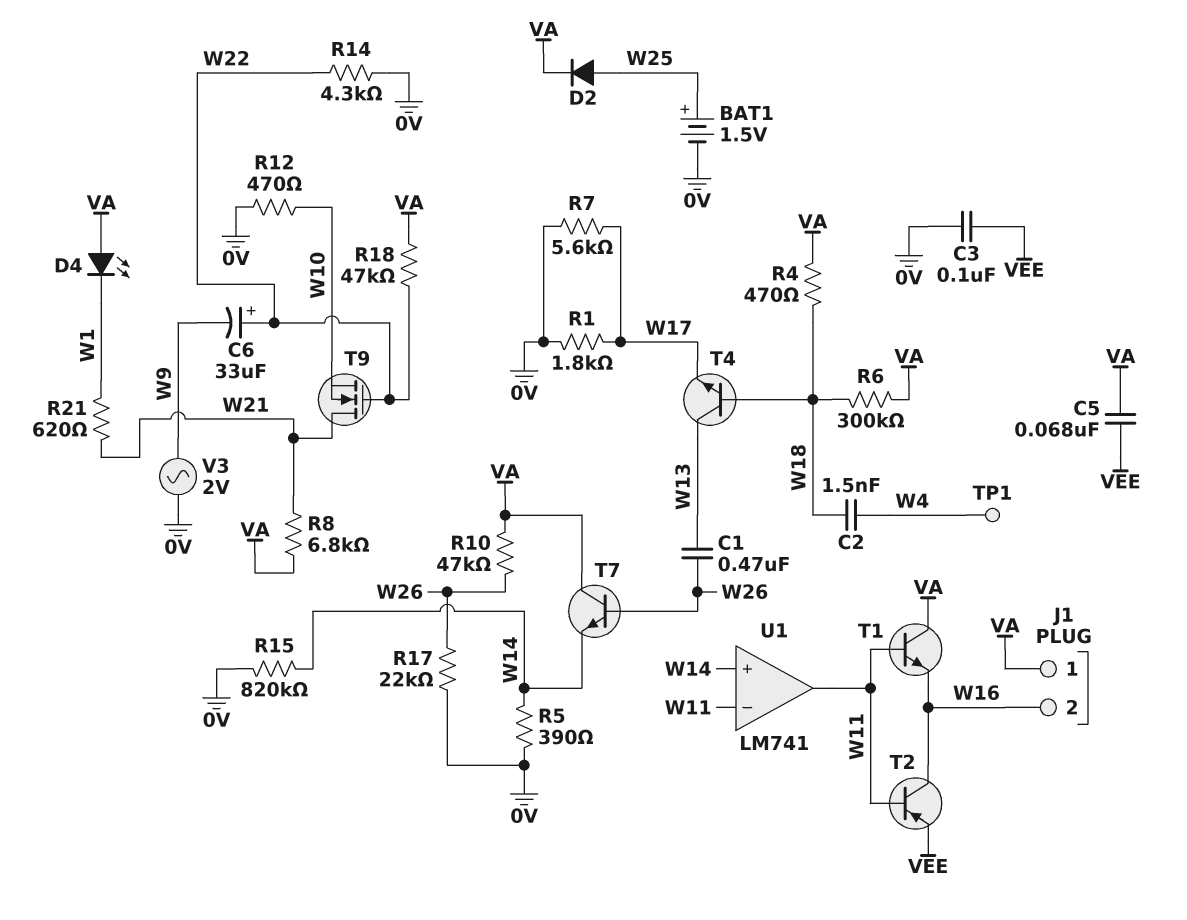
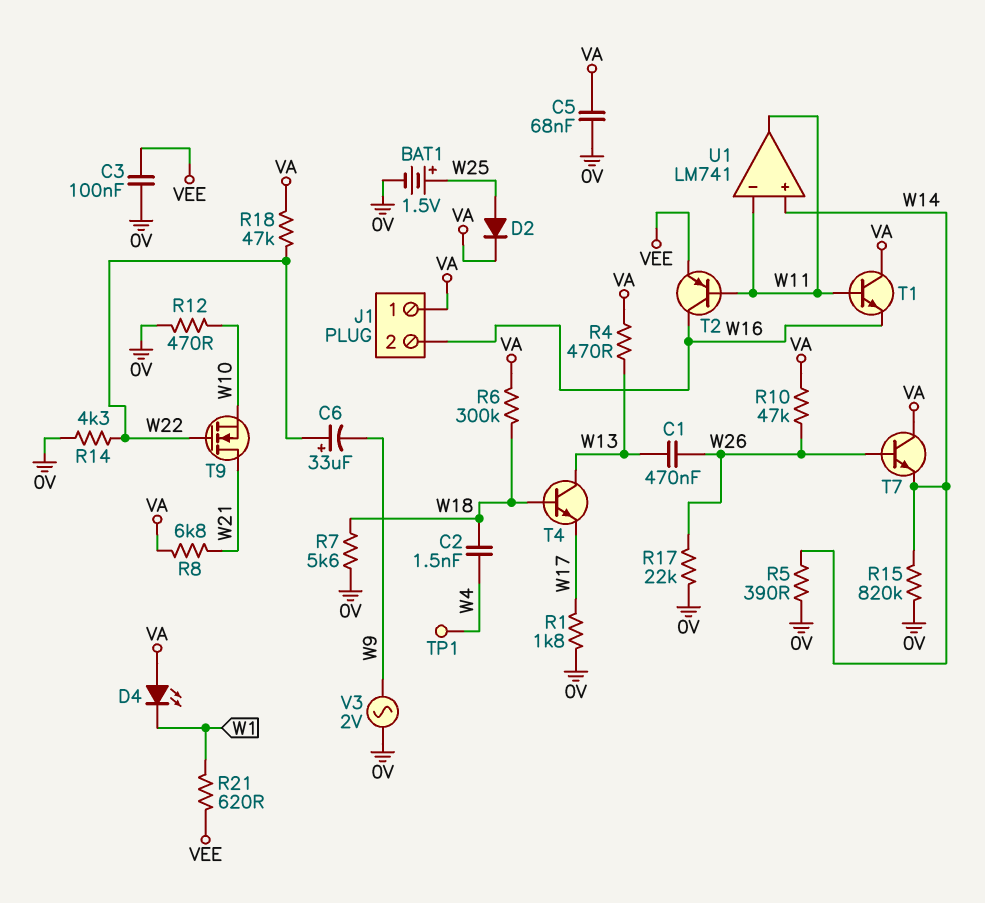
C5: 68nF (VA, VEE) -> 68nF (0V, VA)
R4: 470 (VA, W18) -> 470 (VA, W13)
R7: 5.6k (0V, W17) -> 5.6k (0V, W18)
R21: 620 (W1, W21) -> 620 (VEE, W1)

